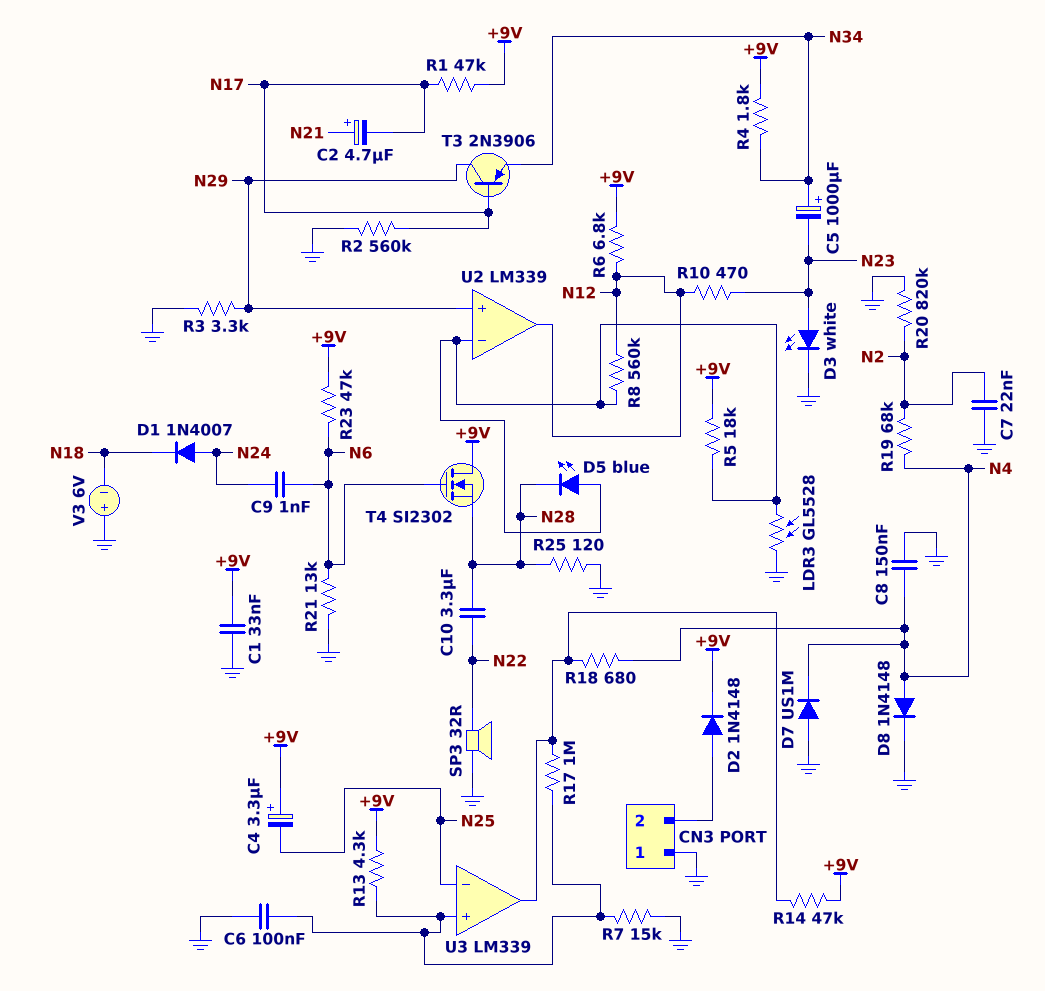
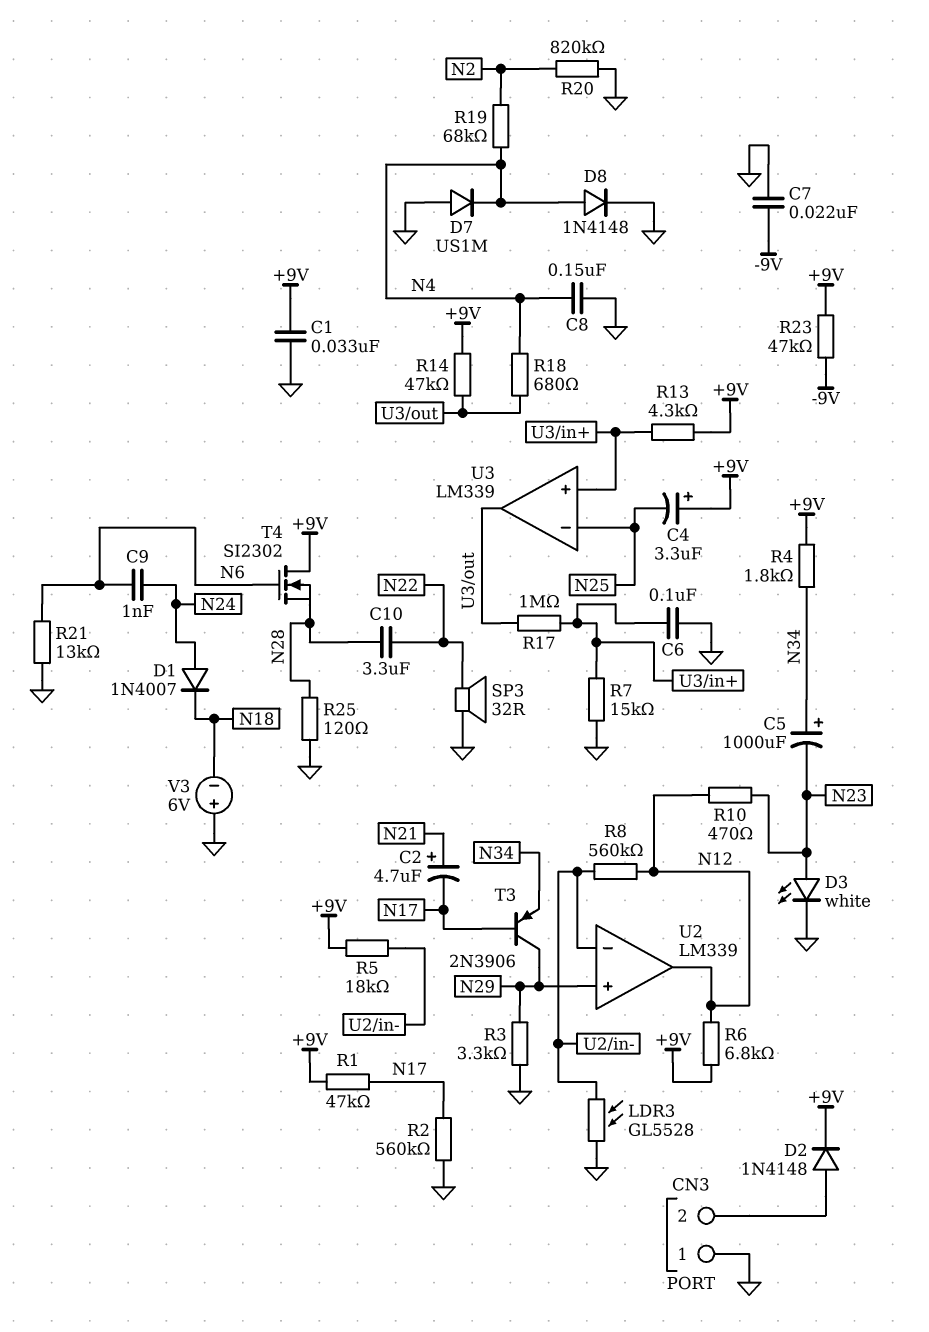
C7: 22nF (GND, N2) -> 22nF (-9V, GND)
D5: LED blue (A U2/in-, K N28) -> none
R23: 47k (+9V, N6) -> 47k (+9V, -9V)

